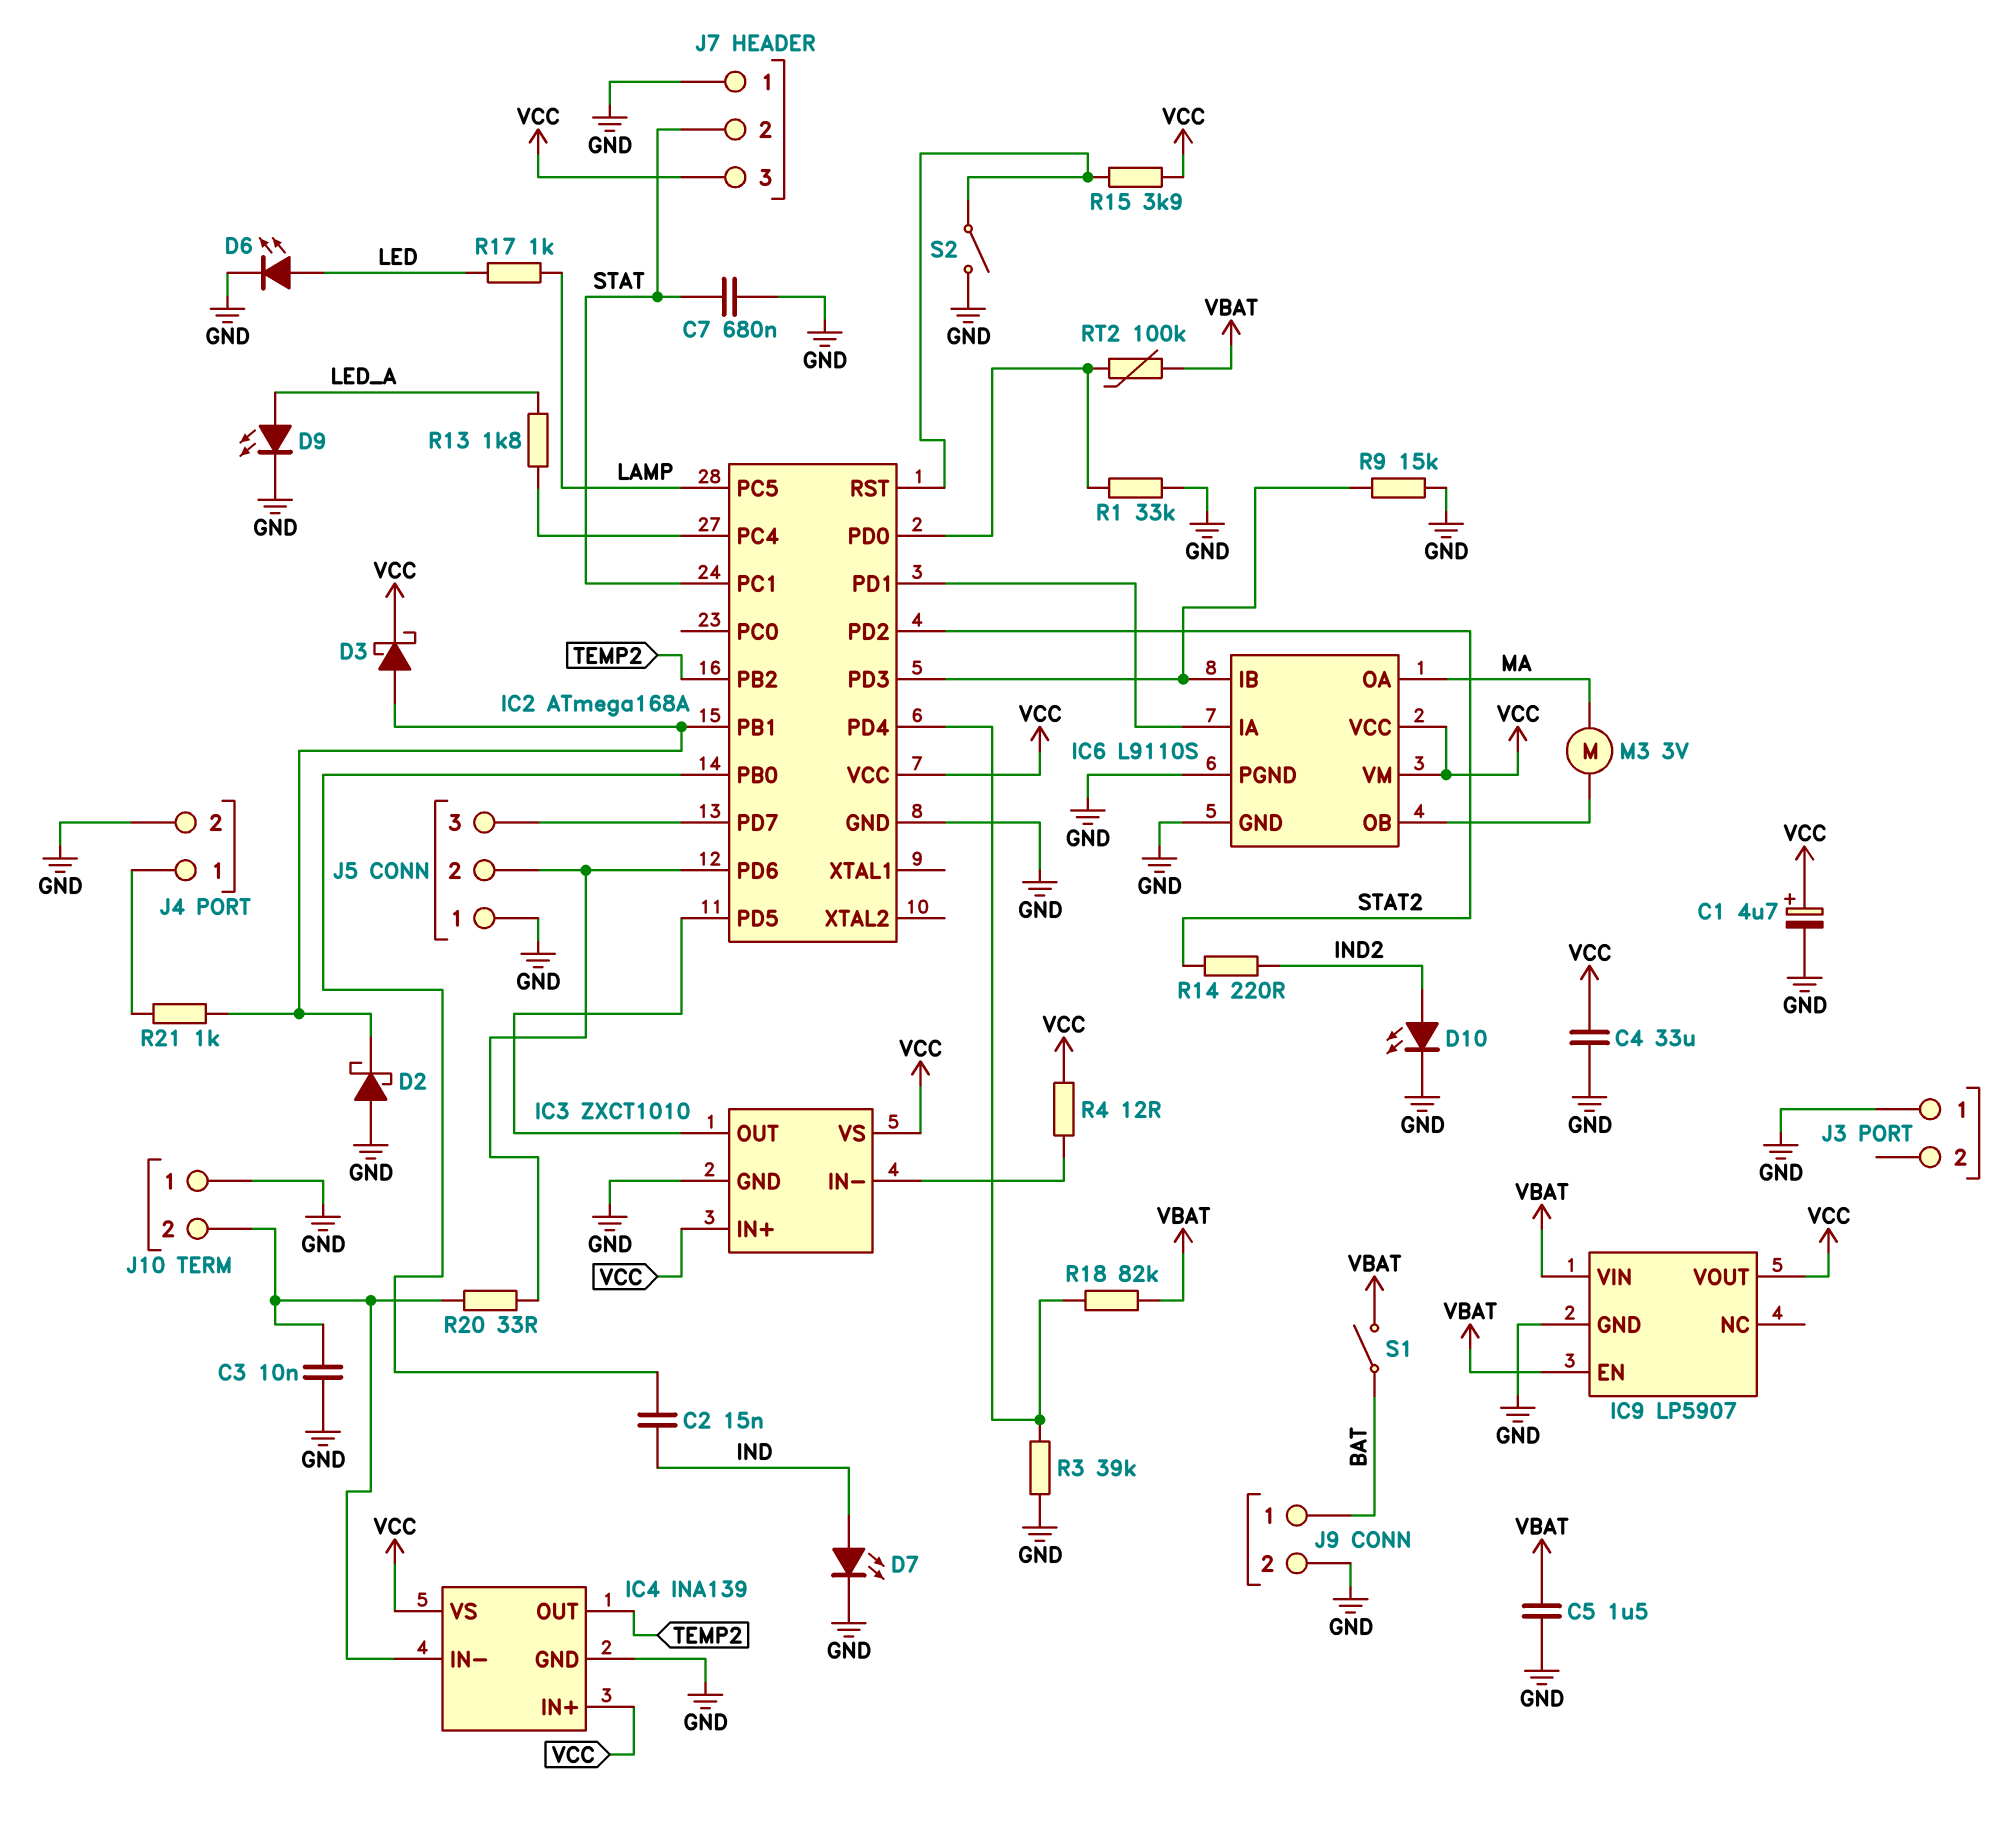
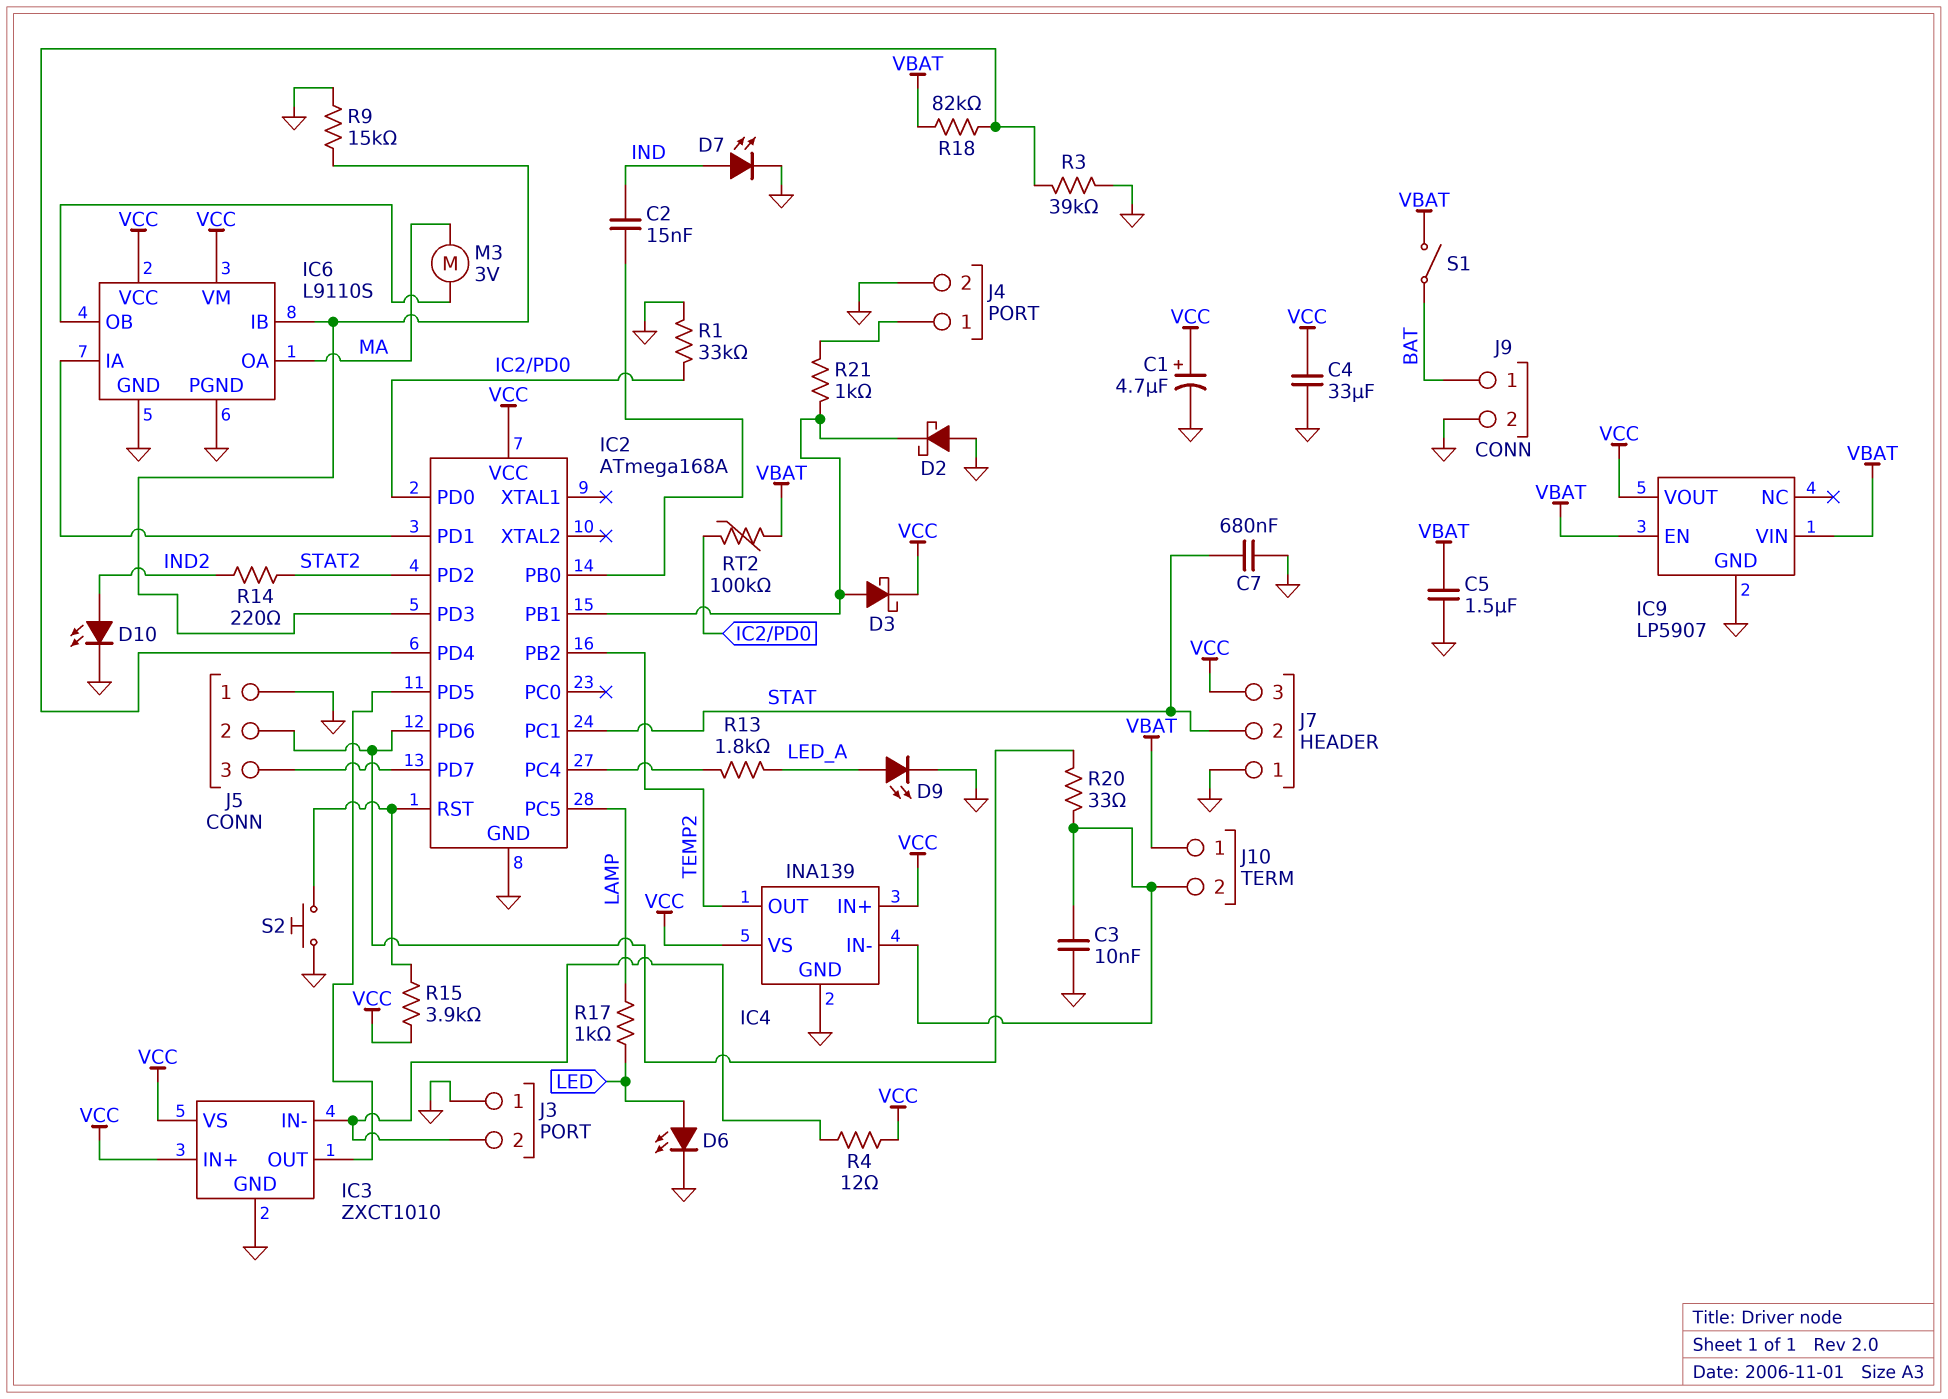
J3 pin 2: none -> IC3/IN-
J10 pin 1: GND -> VBAT
S2: switch (GND, IC2/RST) -> button (GND, IC2/RST)

